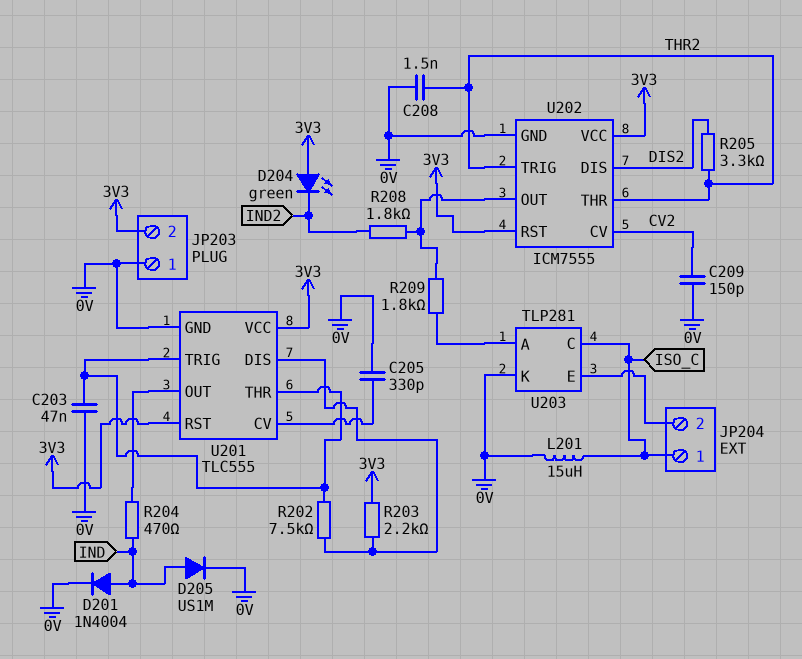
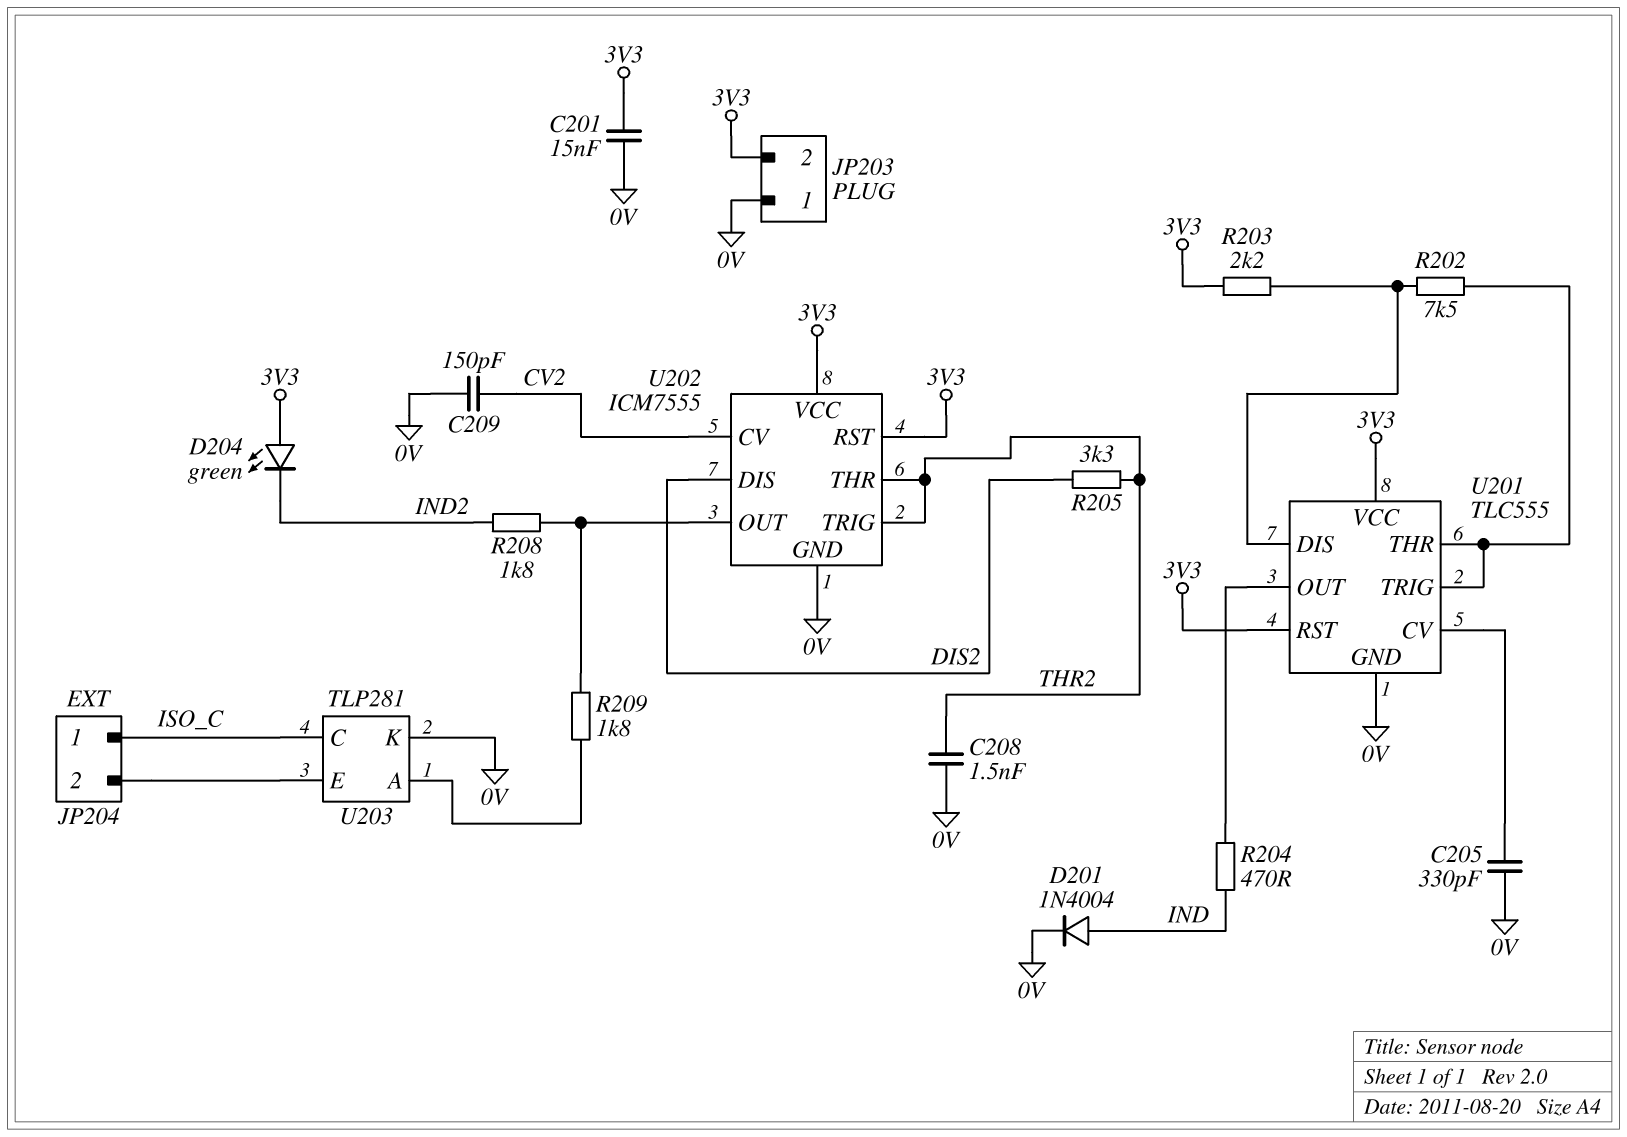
C201: none -> 15nF (0V, 3V3)
C203: 47nF (0V, U201/THR) -> none
D205: diode US1M (A IND, K 0V) -> none
L201: 15uH (0V, ISO_C) -> none

